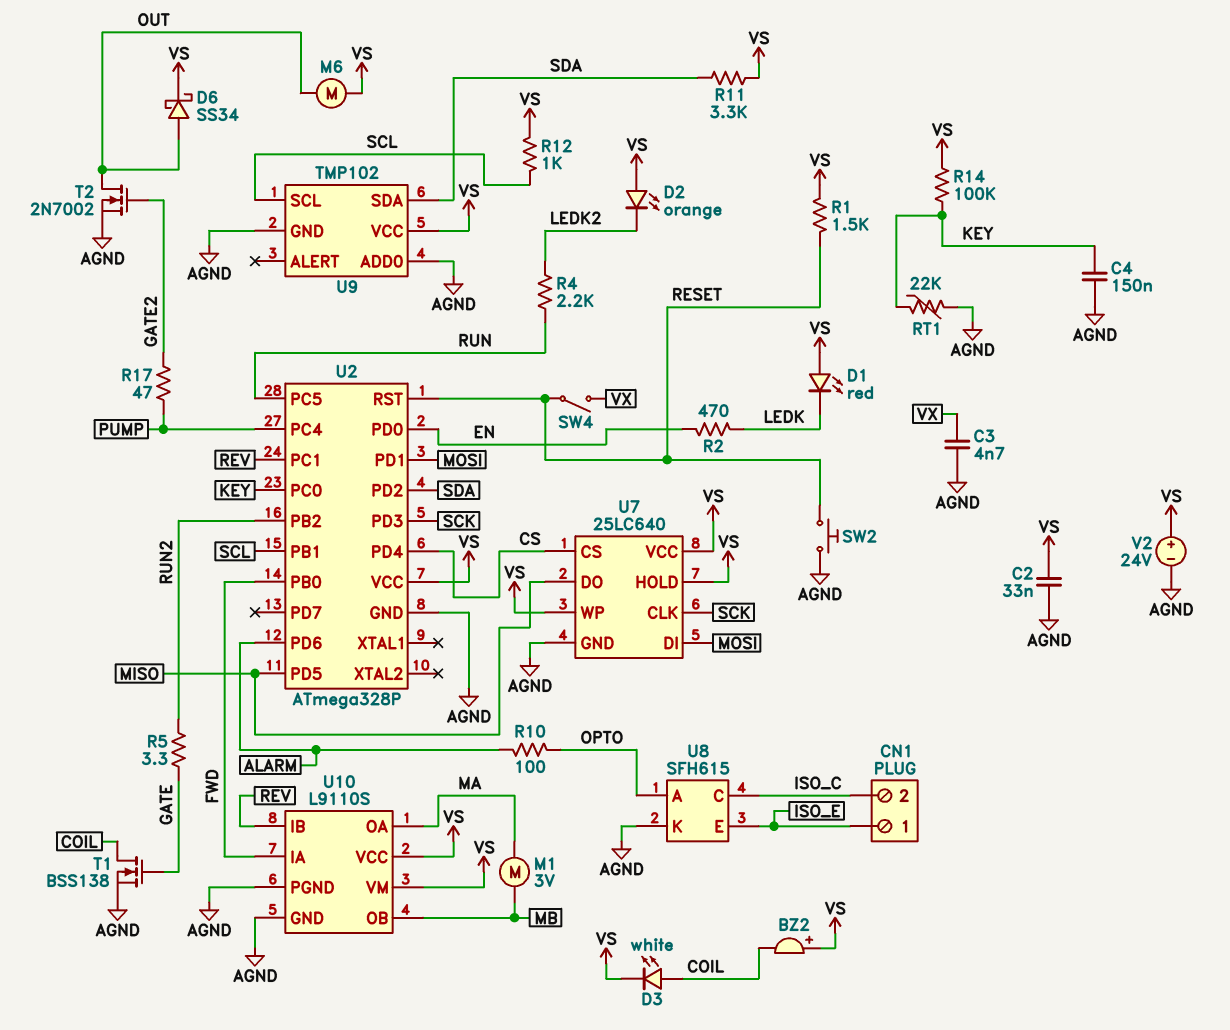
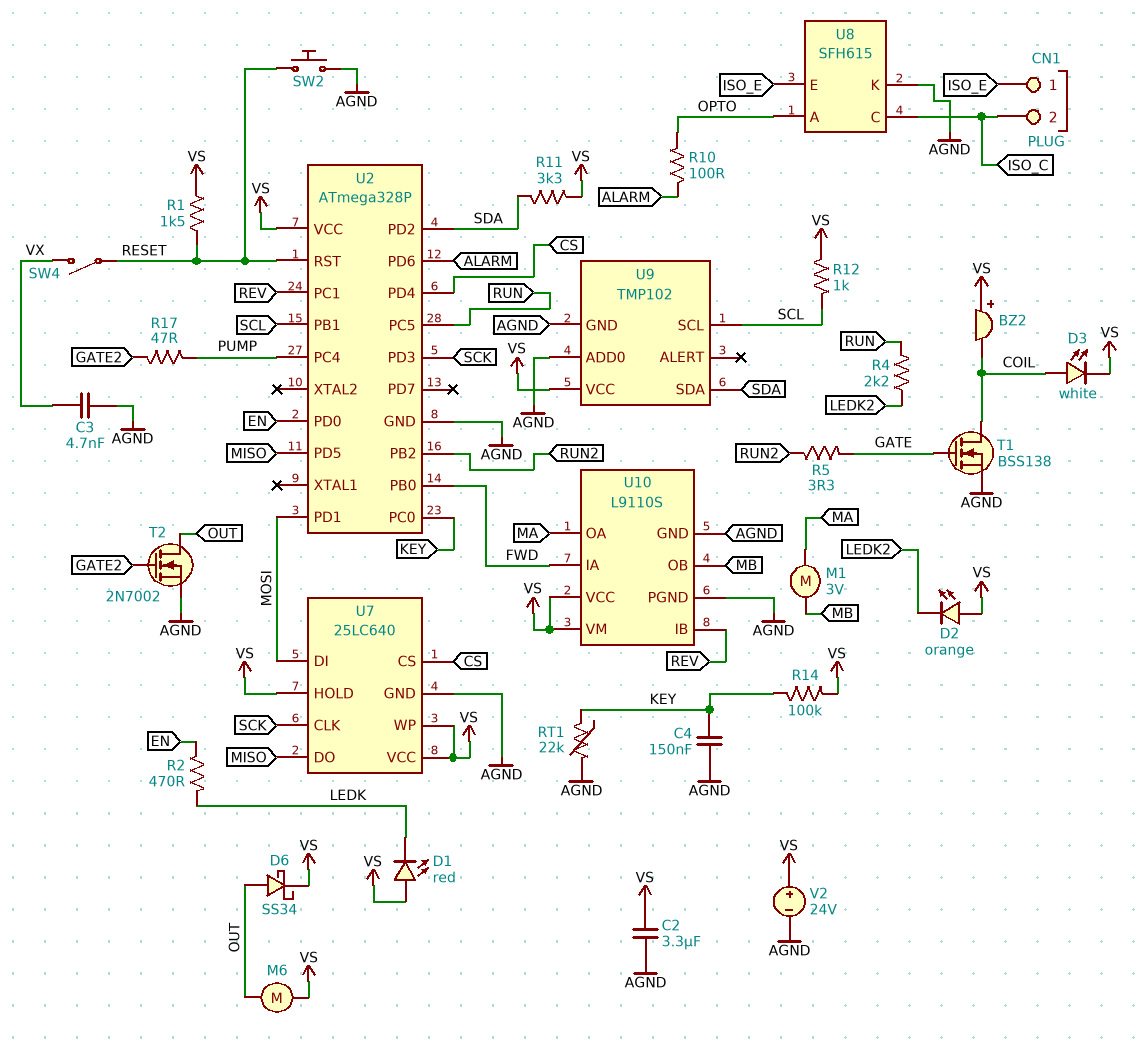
C2: 33nF (AGND, VS) -> 3.3uF (AGND, VS)

